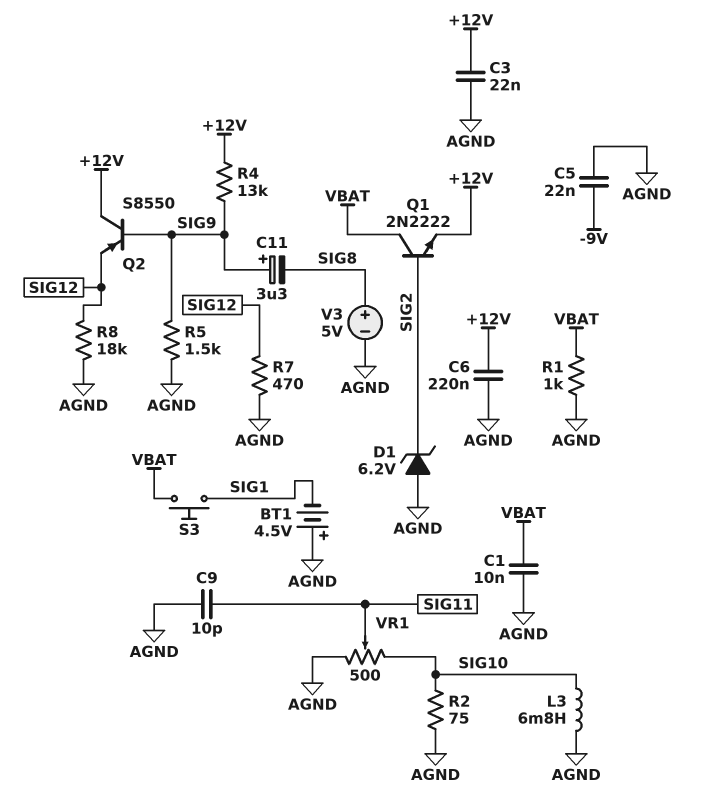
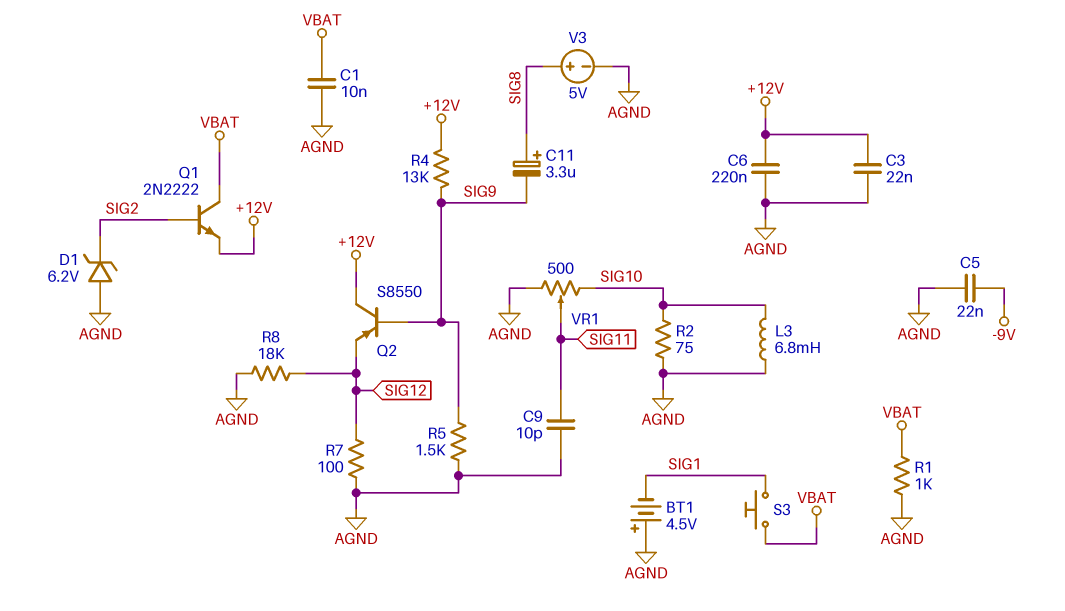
C11: 3.3uF (plus SIG9, minus SIG8) -> 3.3uF (plus SIG8, minus SIG9)
R7: 470 (AGND, SIG12) -> 100 (AGND, SIG12)

